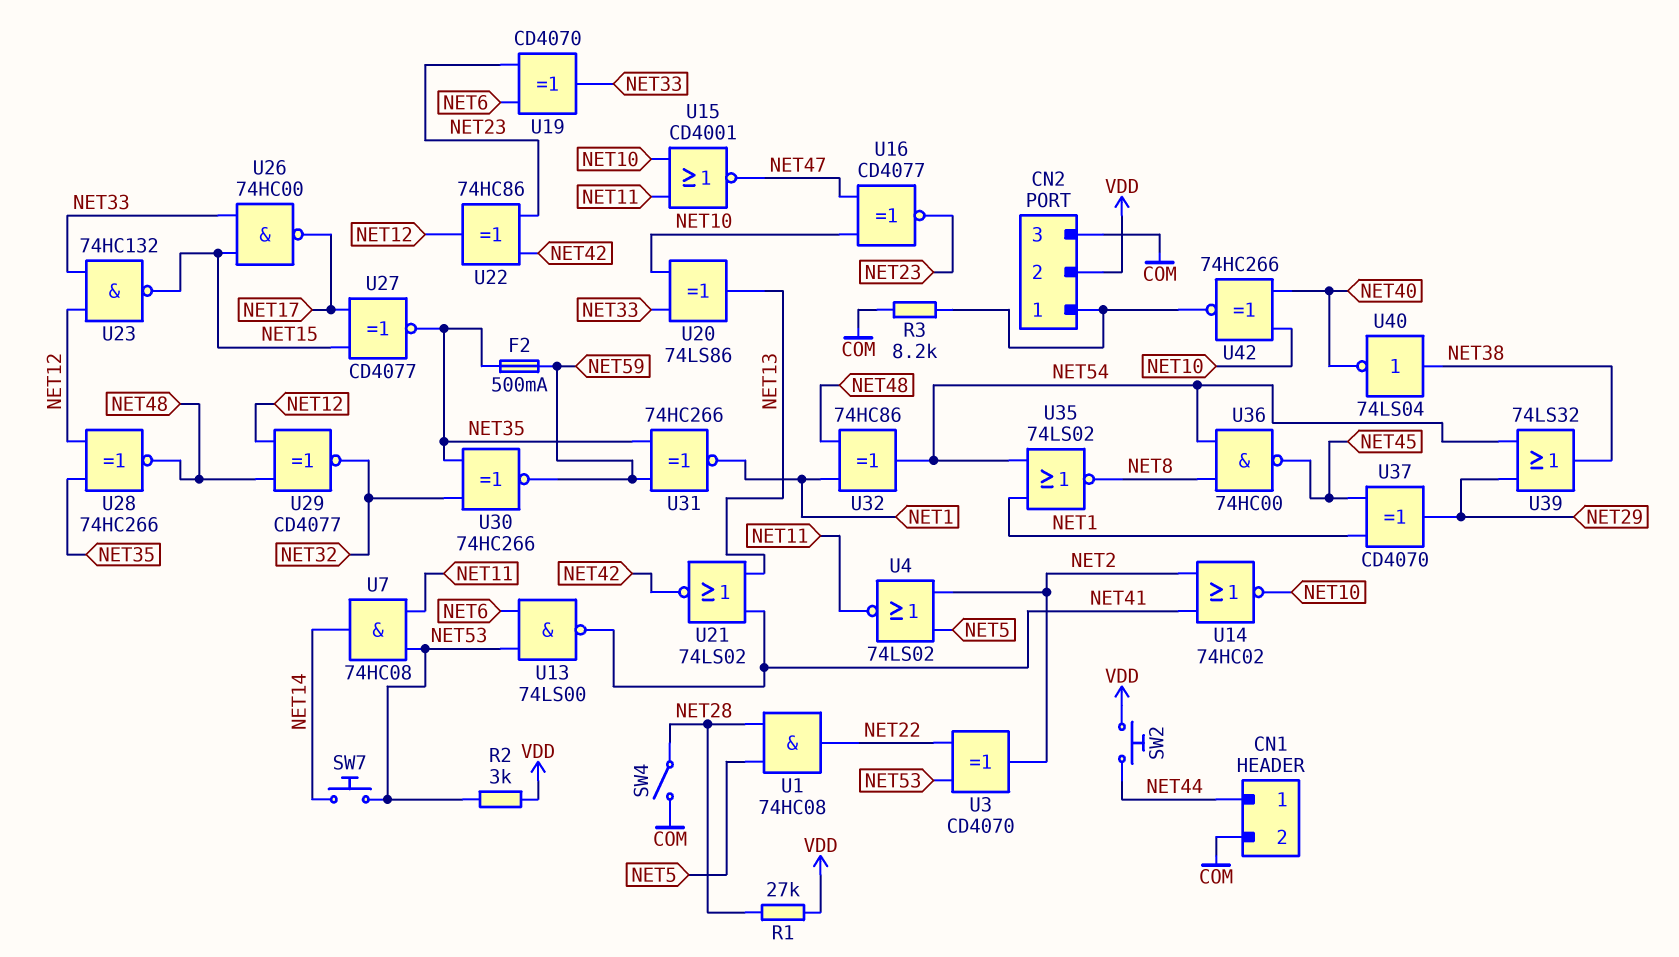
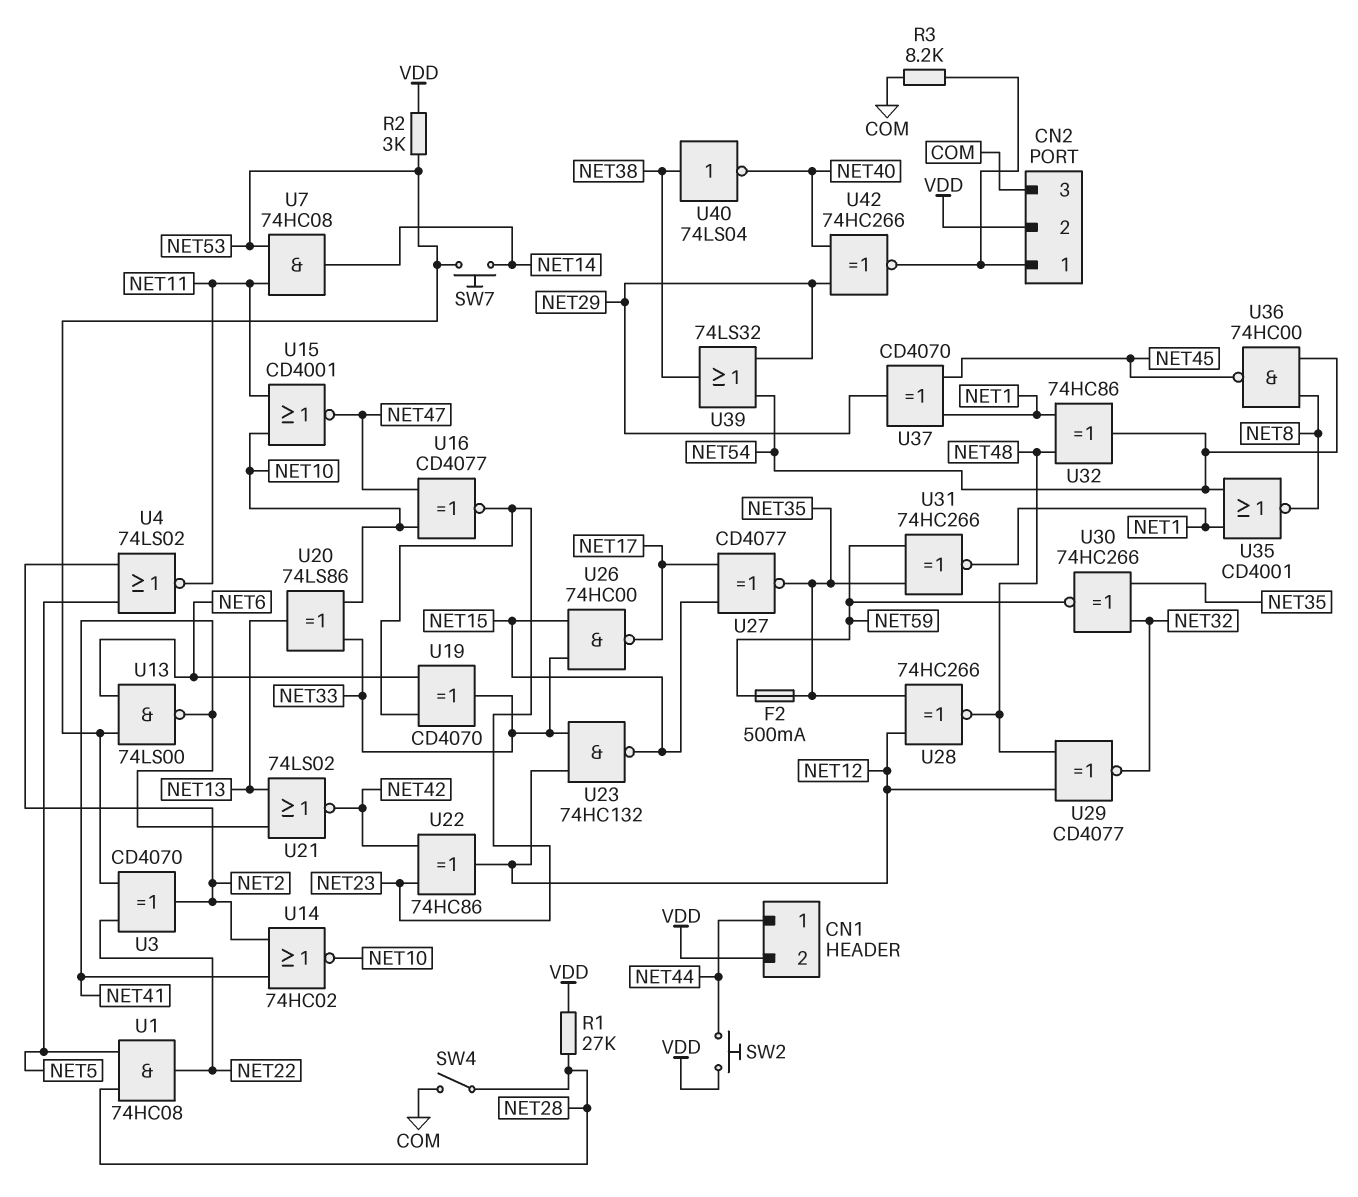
CN1 pin 2: COM -> VDD
U35: NOR 74LS02 (in NET1, in NET54, out NET8) -> NOR CD4001 (in NET1, in NET54, out NET8)
U42: XNOR 74HC266 (in NET10, in NET40, out CN2/1) -> XNOR 74HC266 (in NET29, in NET40, out CN2/1)

